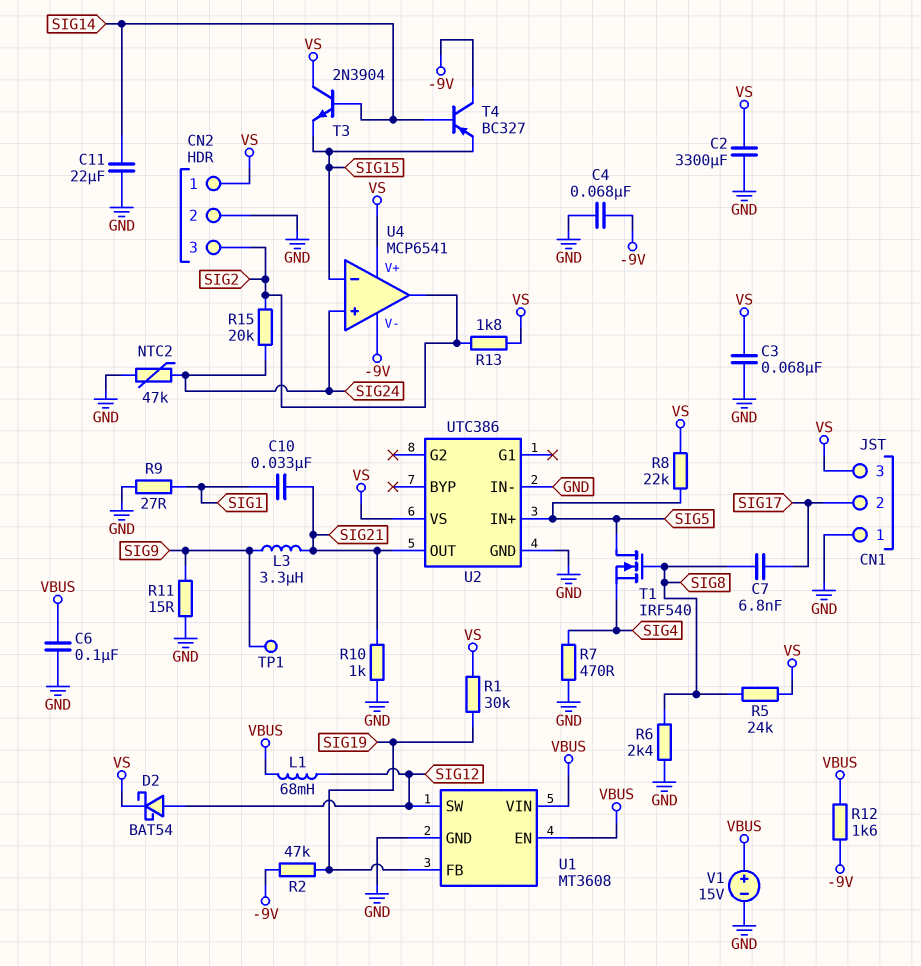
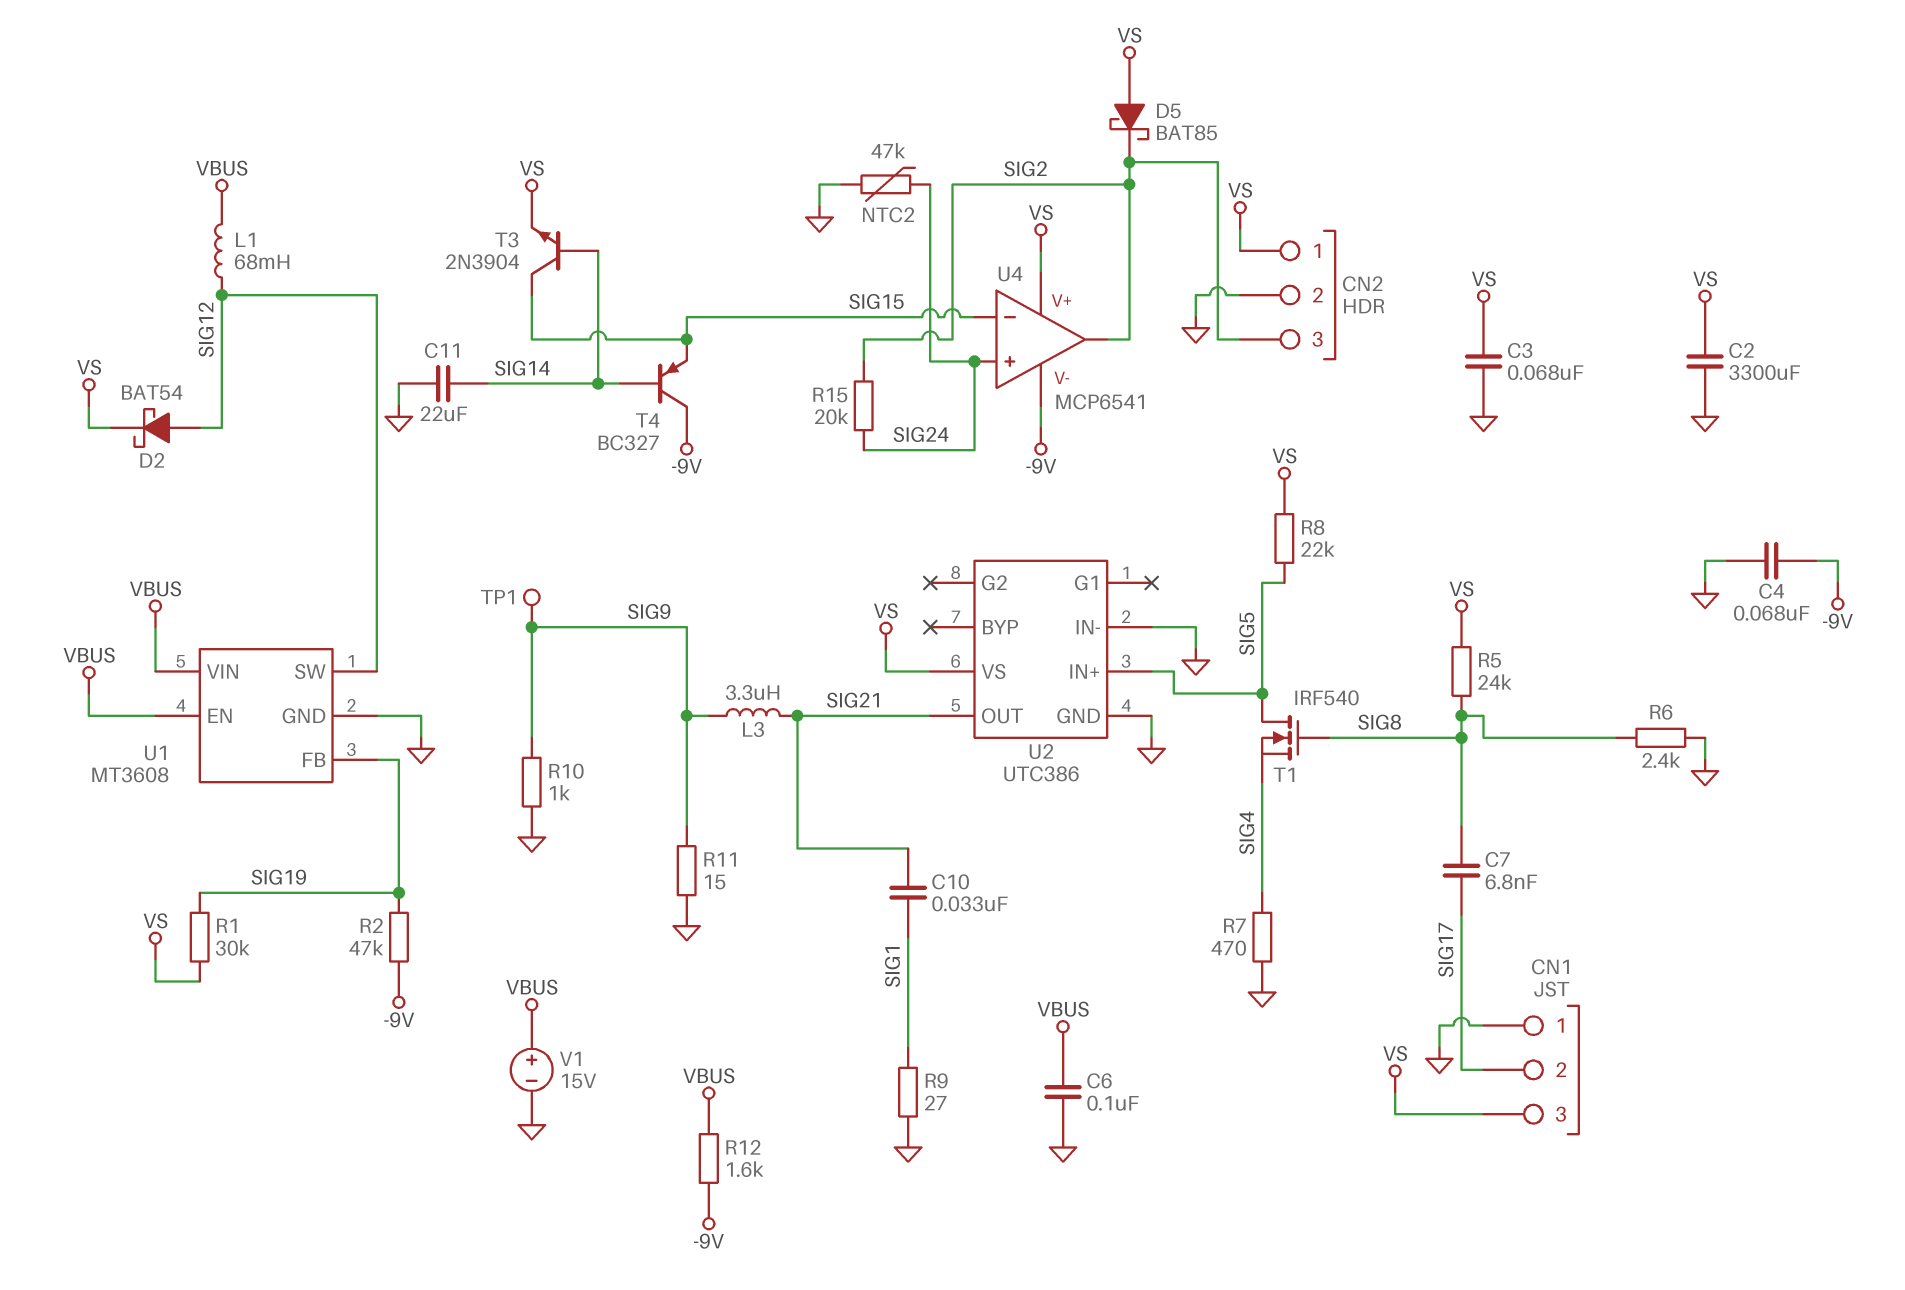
D5: none -> schottky BAT85 (A VS, K SIG2)
R10: 1k (GND, SIG21) -> 1k (GND, SIG9)
R13: 1.8k (SIG2, VS) -> none
T3: NPN 2N3904 (B SIG14, C VS, E SIG15) -> NPN 2N3904 (B SIG14, C SIG15, E VS)

